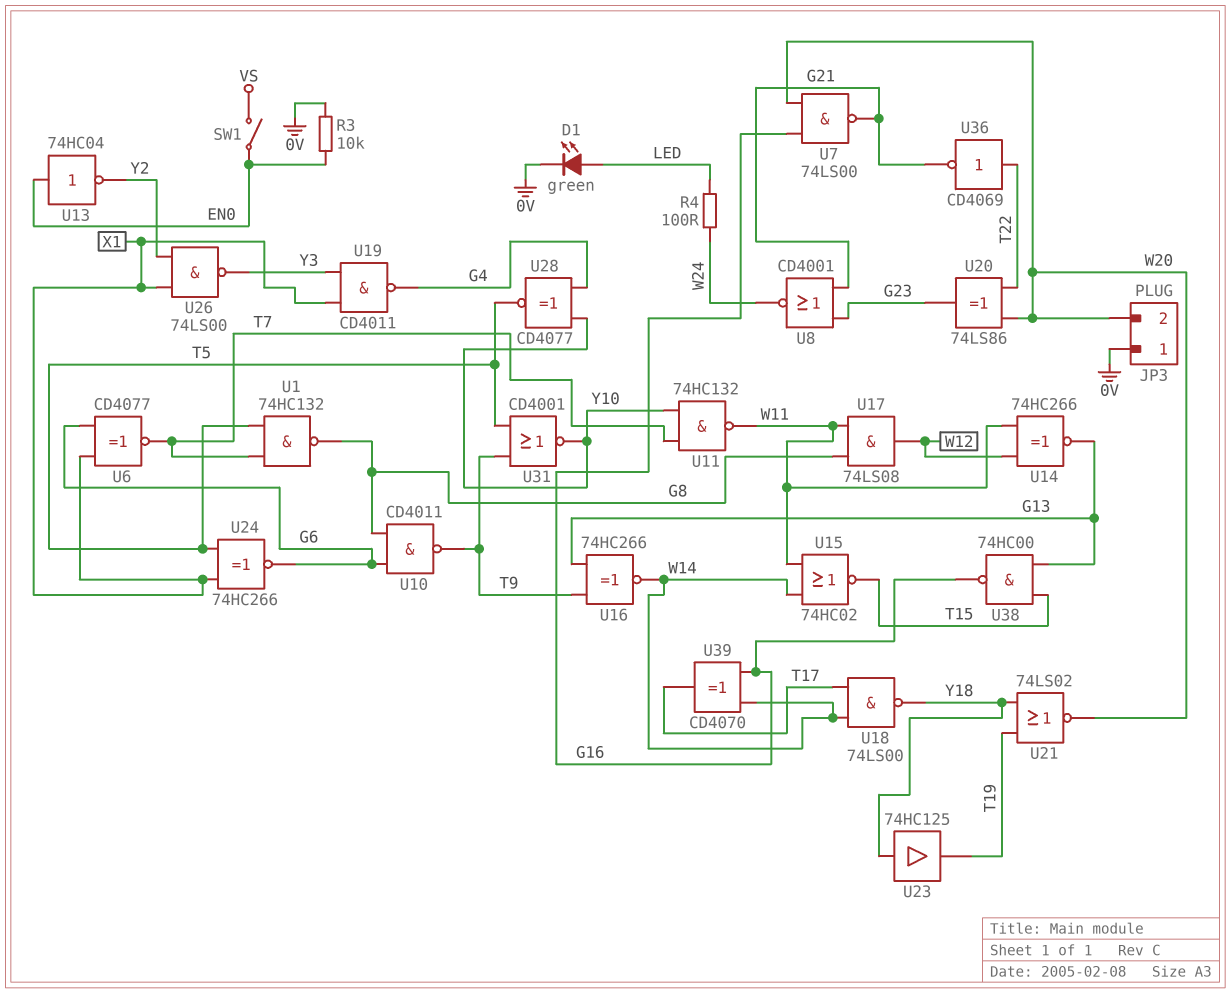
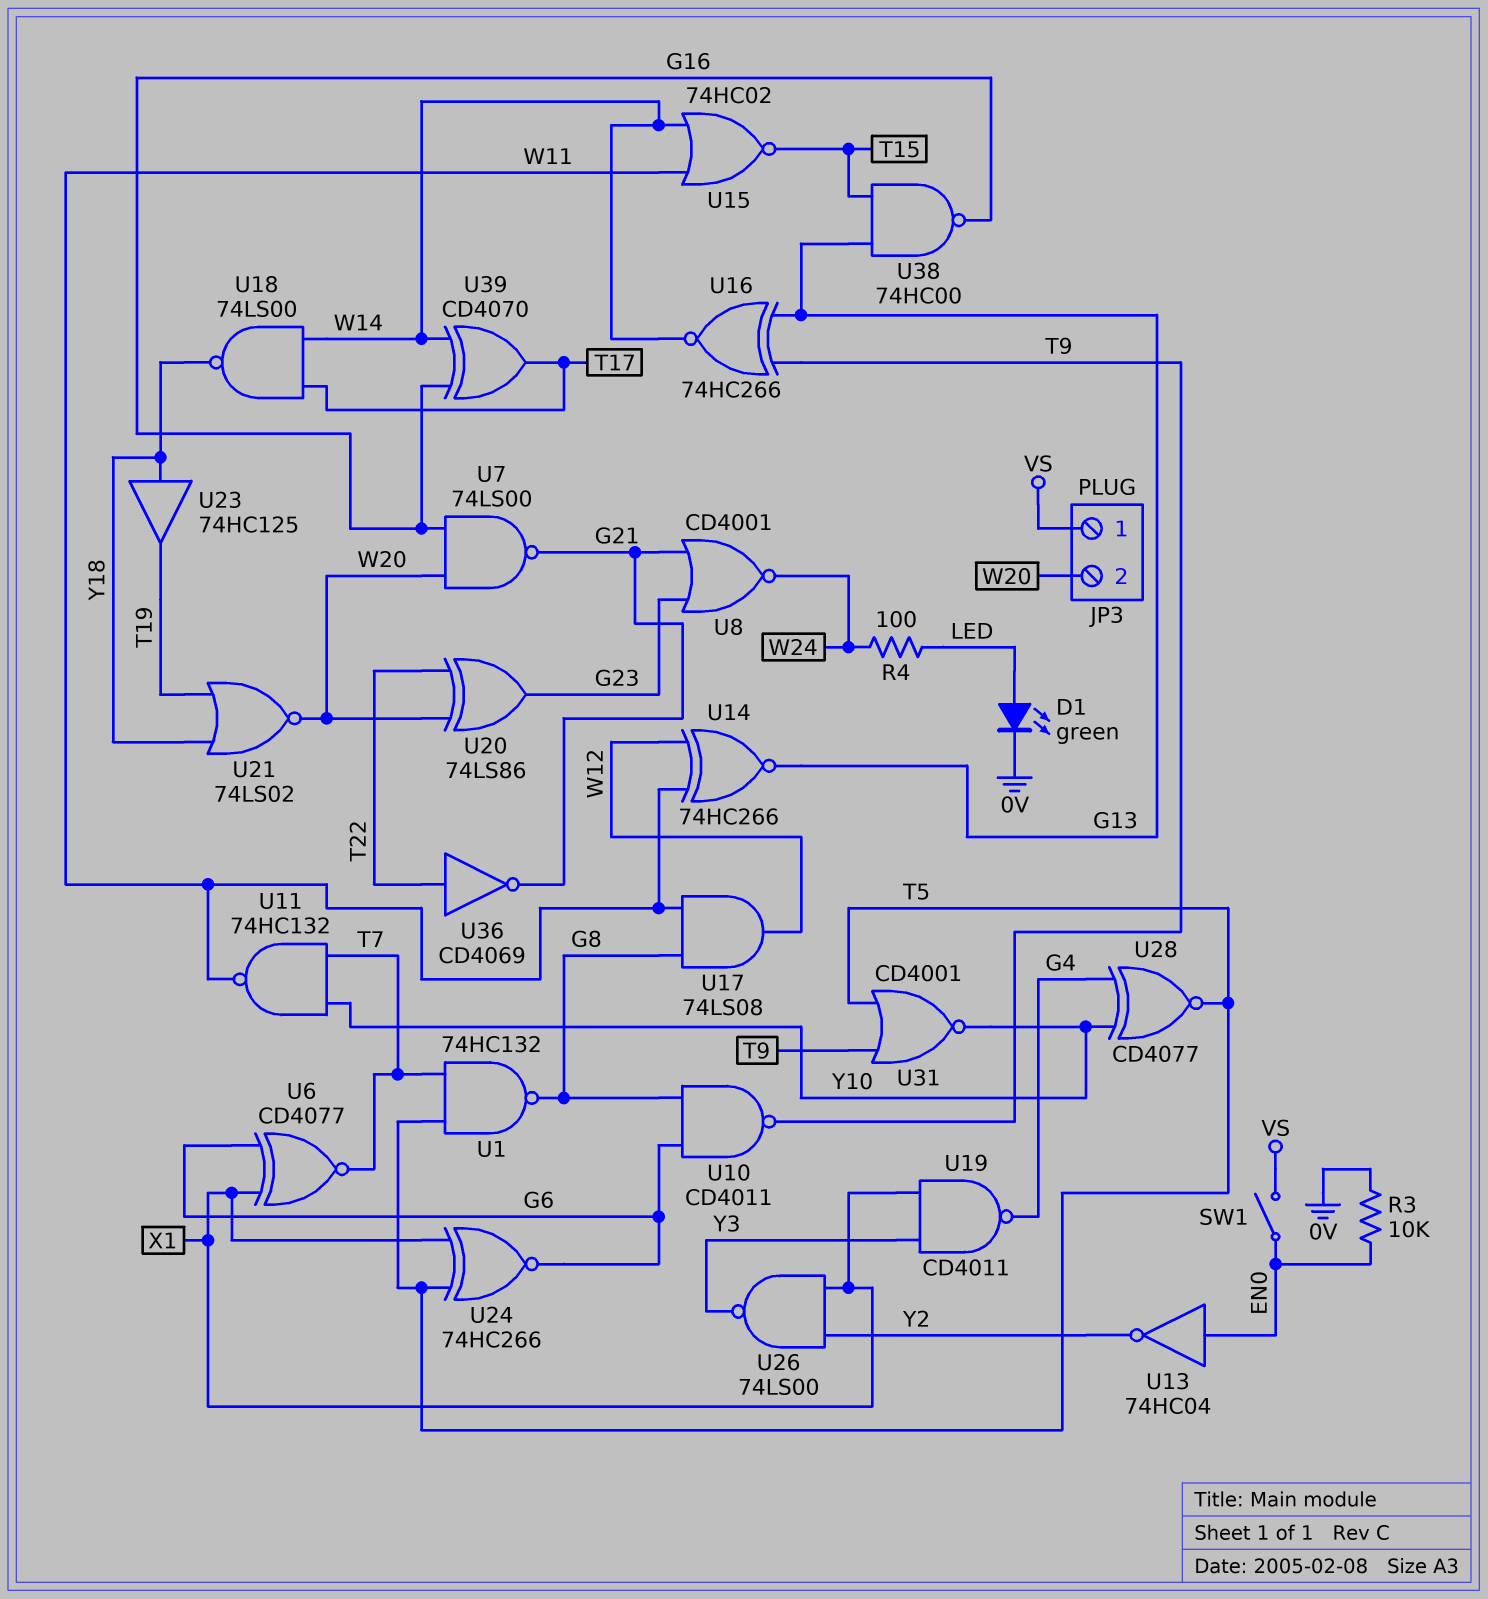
JP3 pin 1: 0V -> VS

